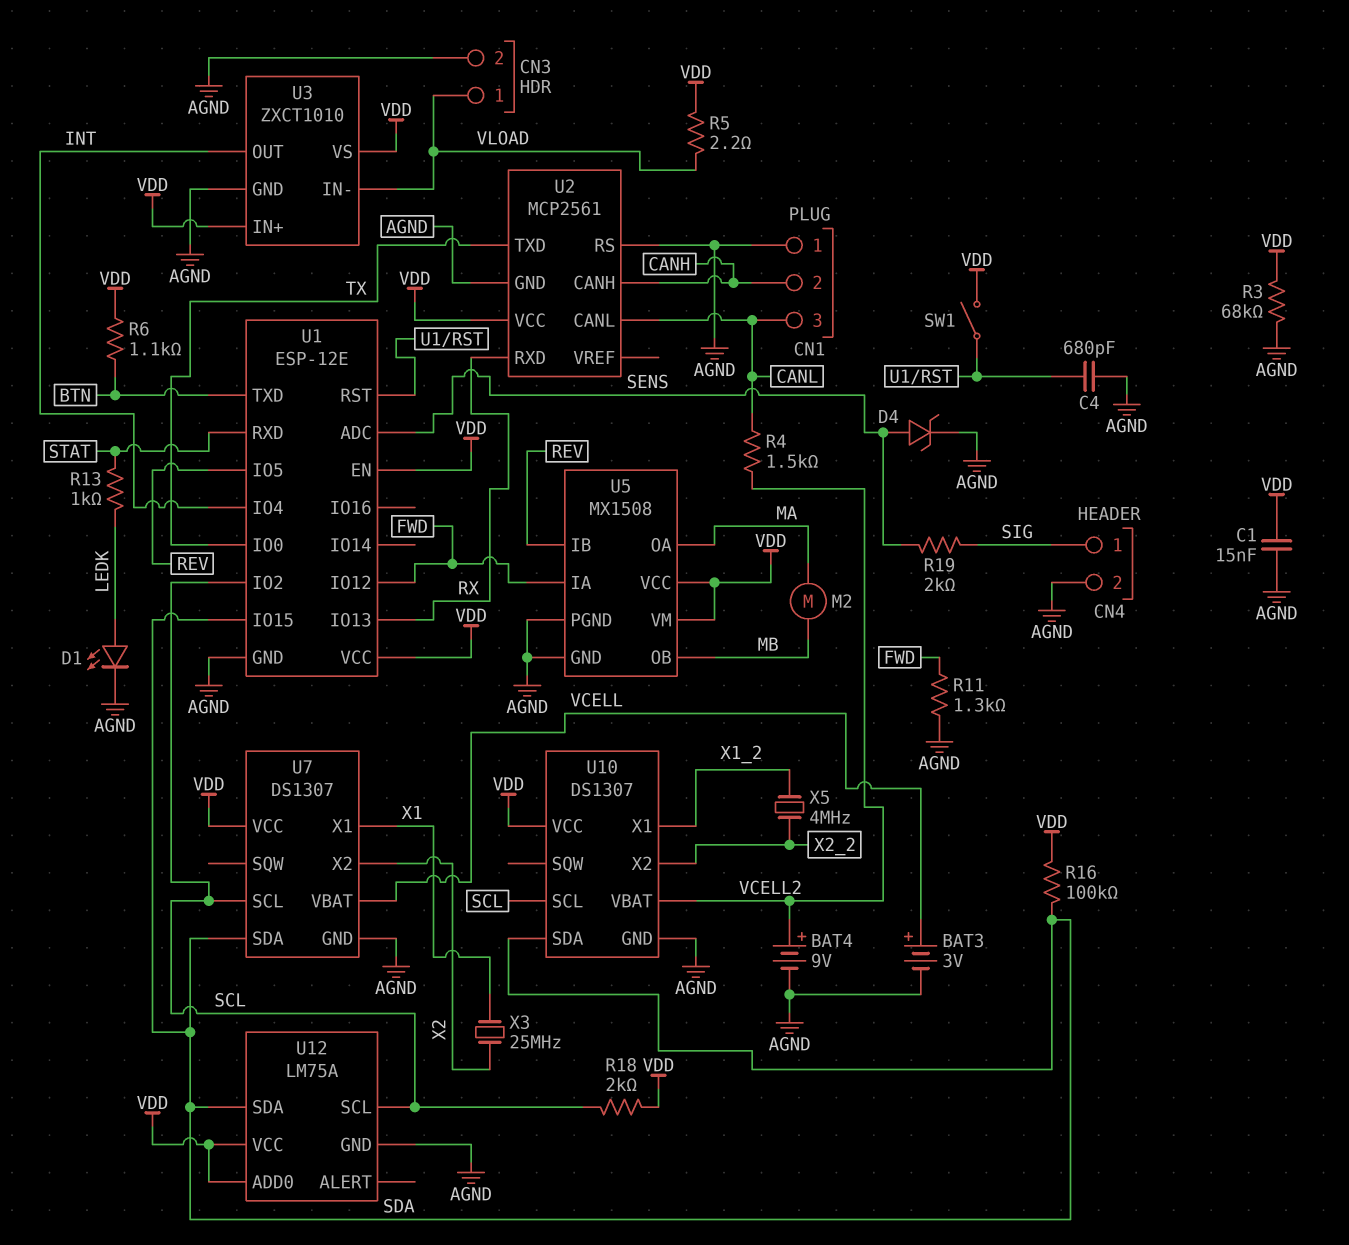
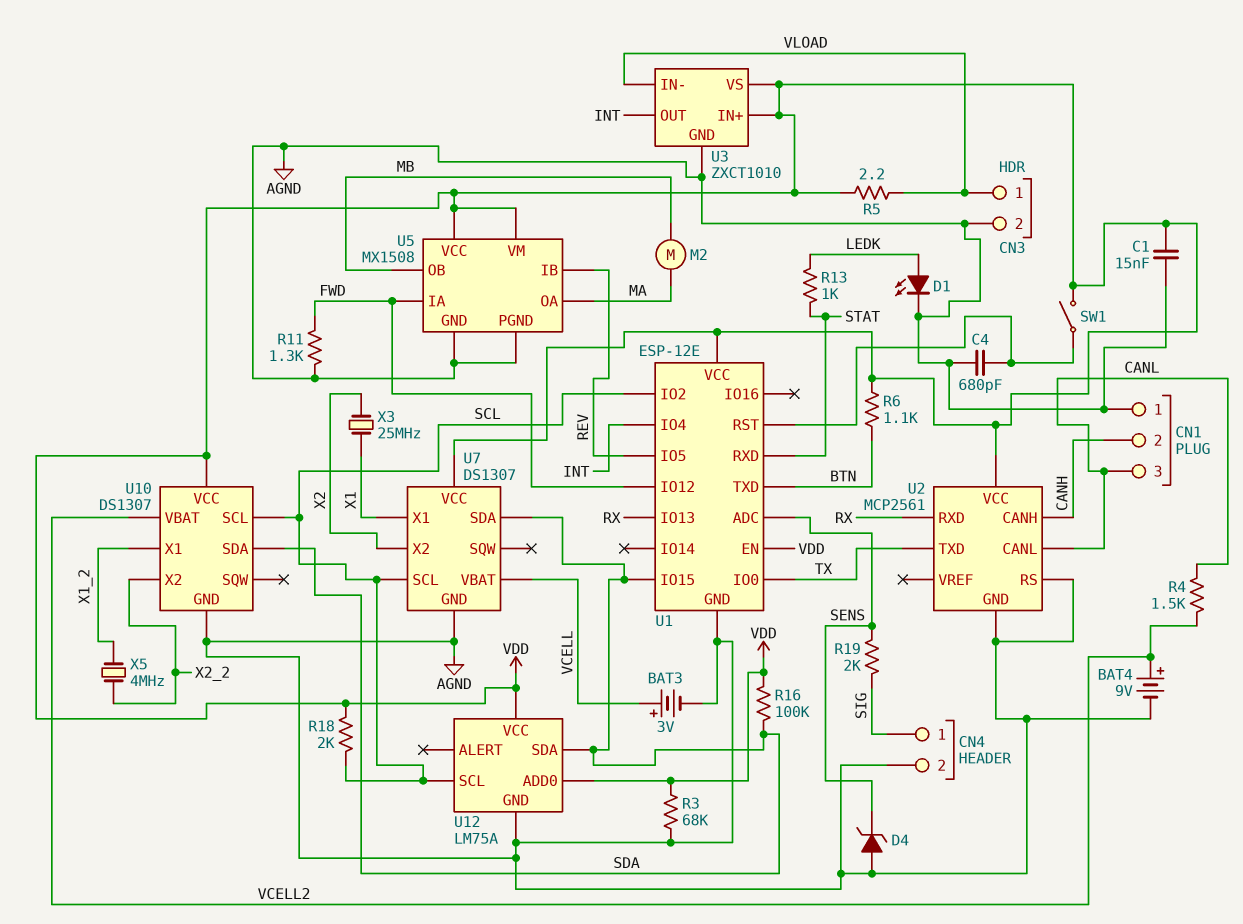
D4: zener (A SENS, K AGND) -> zener (A AGND, K SENS)

